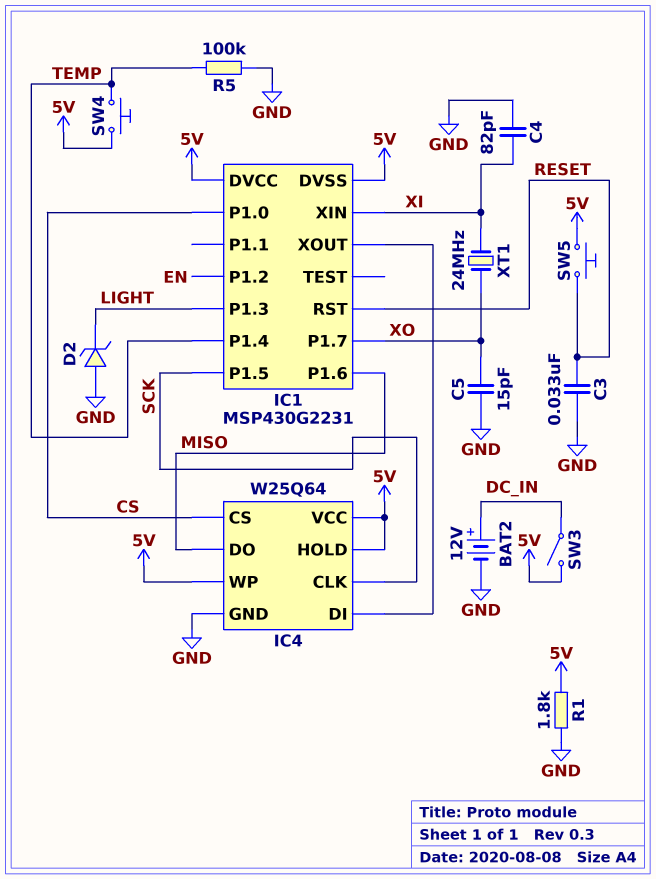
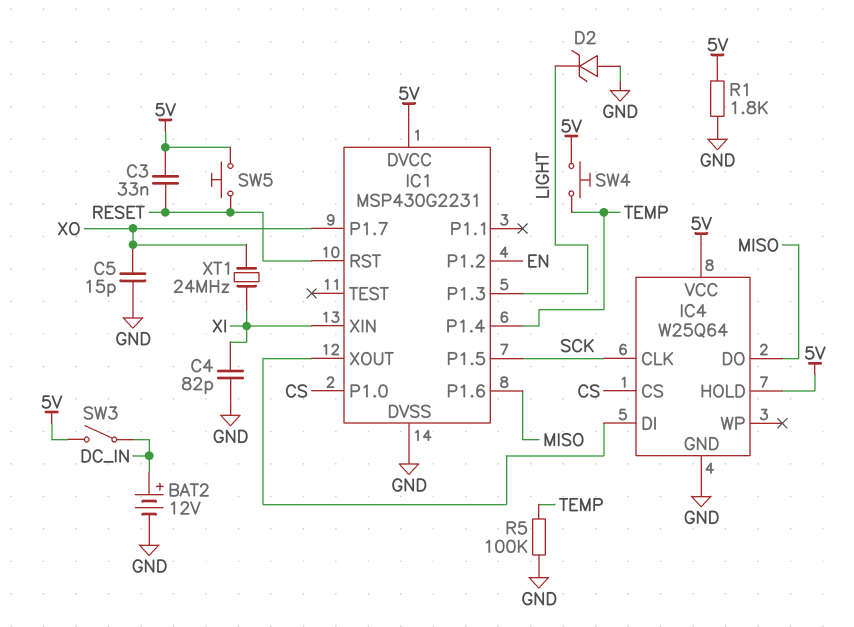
C3: 33nF (GND, RESET) -> 33nF (5V, RESET)
IC1 pin DVSS: 5V -> GND
IC4 pin WP: 5V -> none

